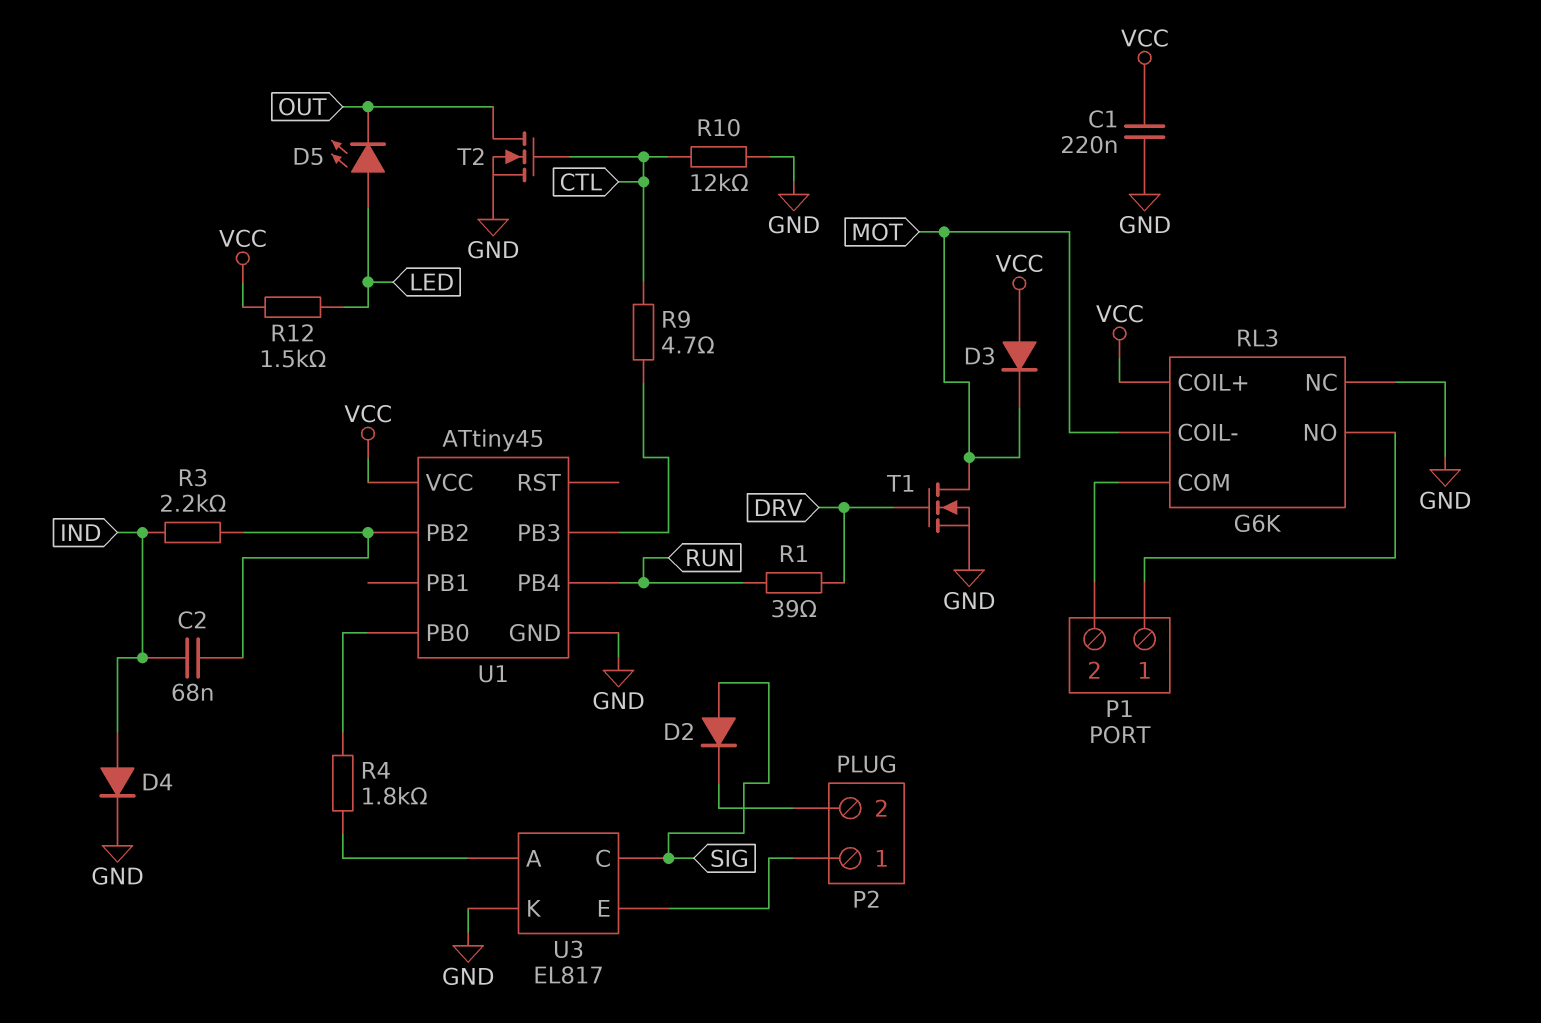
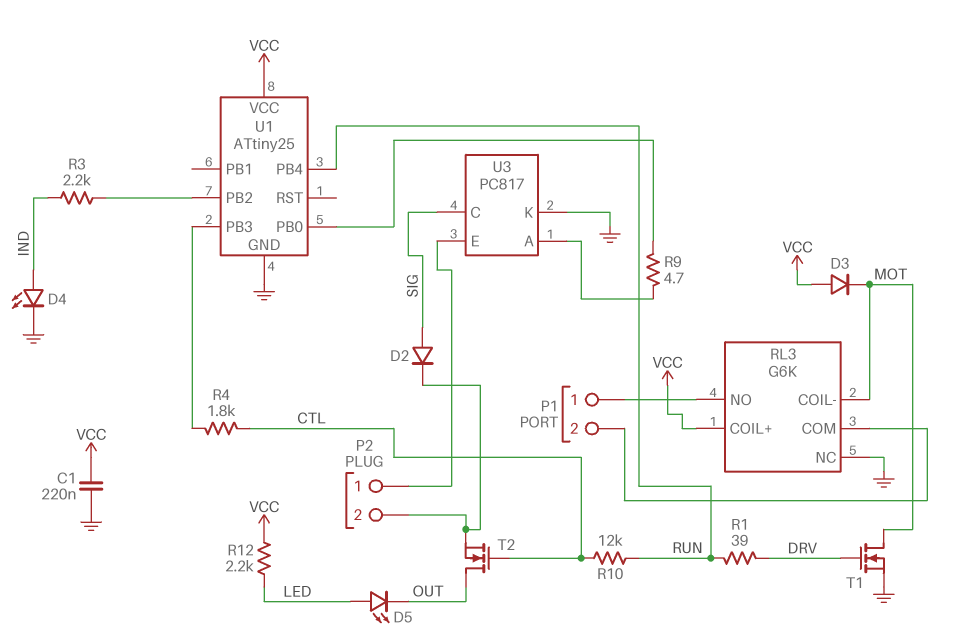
C2: 68nF (IND, U1/PB2) -> none
D4: diode (A IND, K GND) -> LED (A IND, K GND)
R4: 1.8k (U1/PB0, U3/A) -> 1.8k (CTL, U1/PB3)
R9: 4.7 (CTL, U1/PB3) -> 4.7 (U1/PB0, U3/A)
R10: 12k (CTL, GND) -> 12k (CTL, RUN)
R12: 1.5k (LED, VCC) -> 2.2k (LED, VCC)
T2: NMOS (G CTL, D OUT, S GND) -> NMOS (G CTL, D OUT, S P2/2)
U1: ATtiny45 -> ATtiny25
U3: EL817 -> PC817

